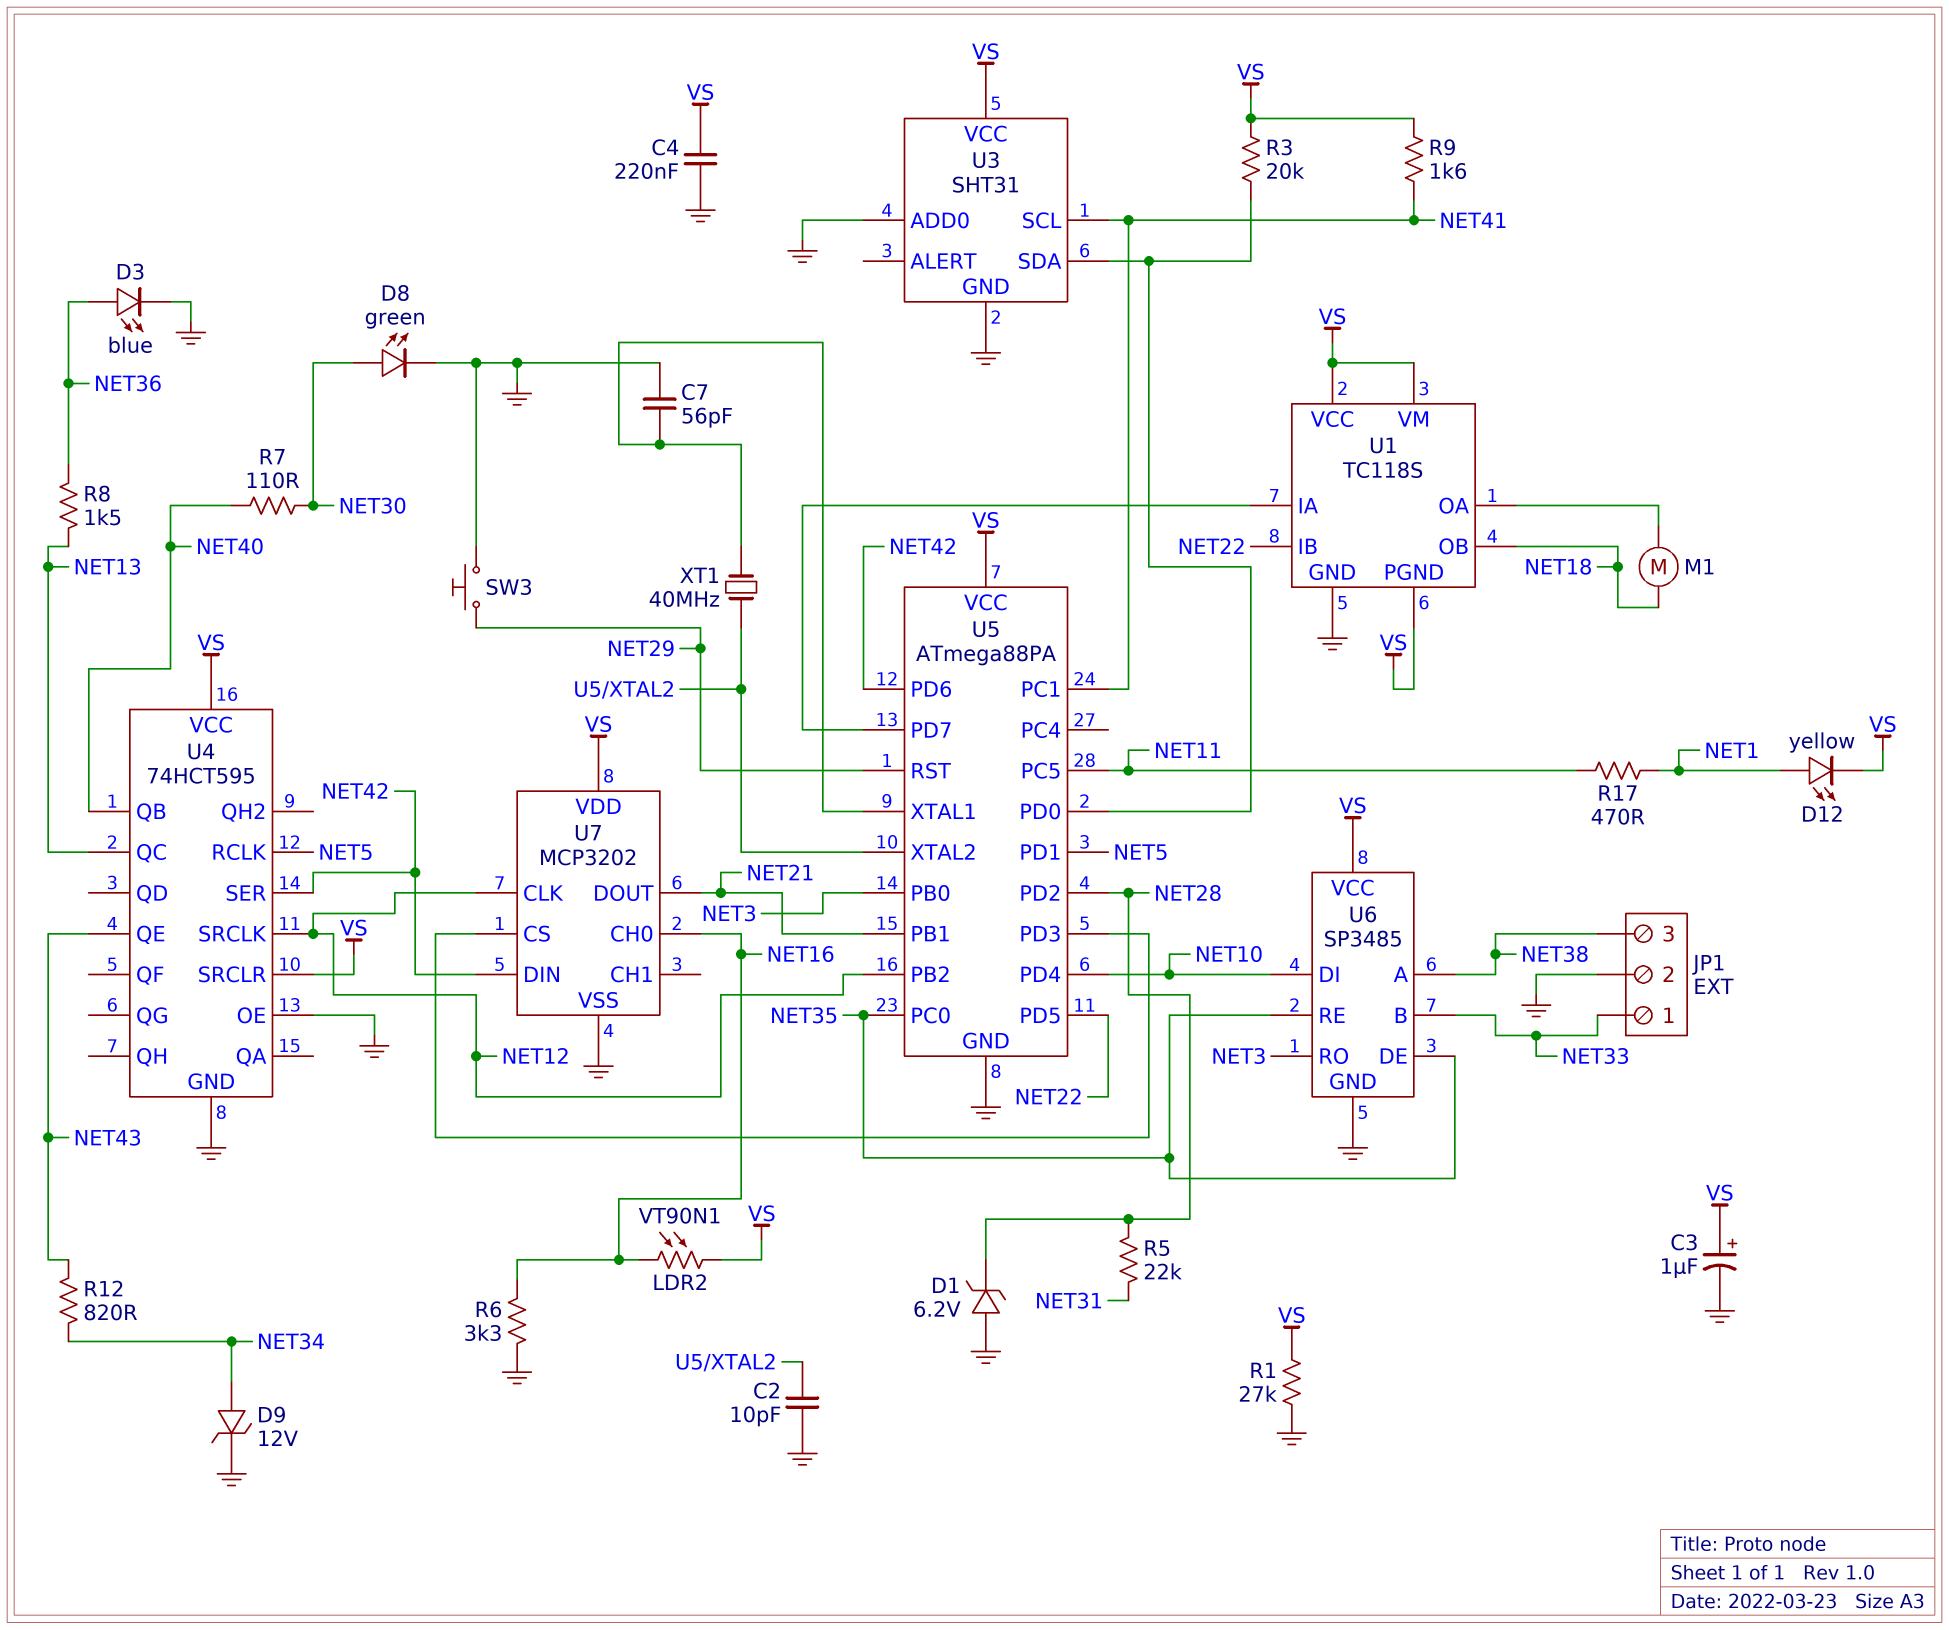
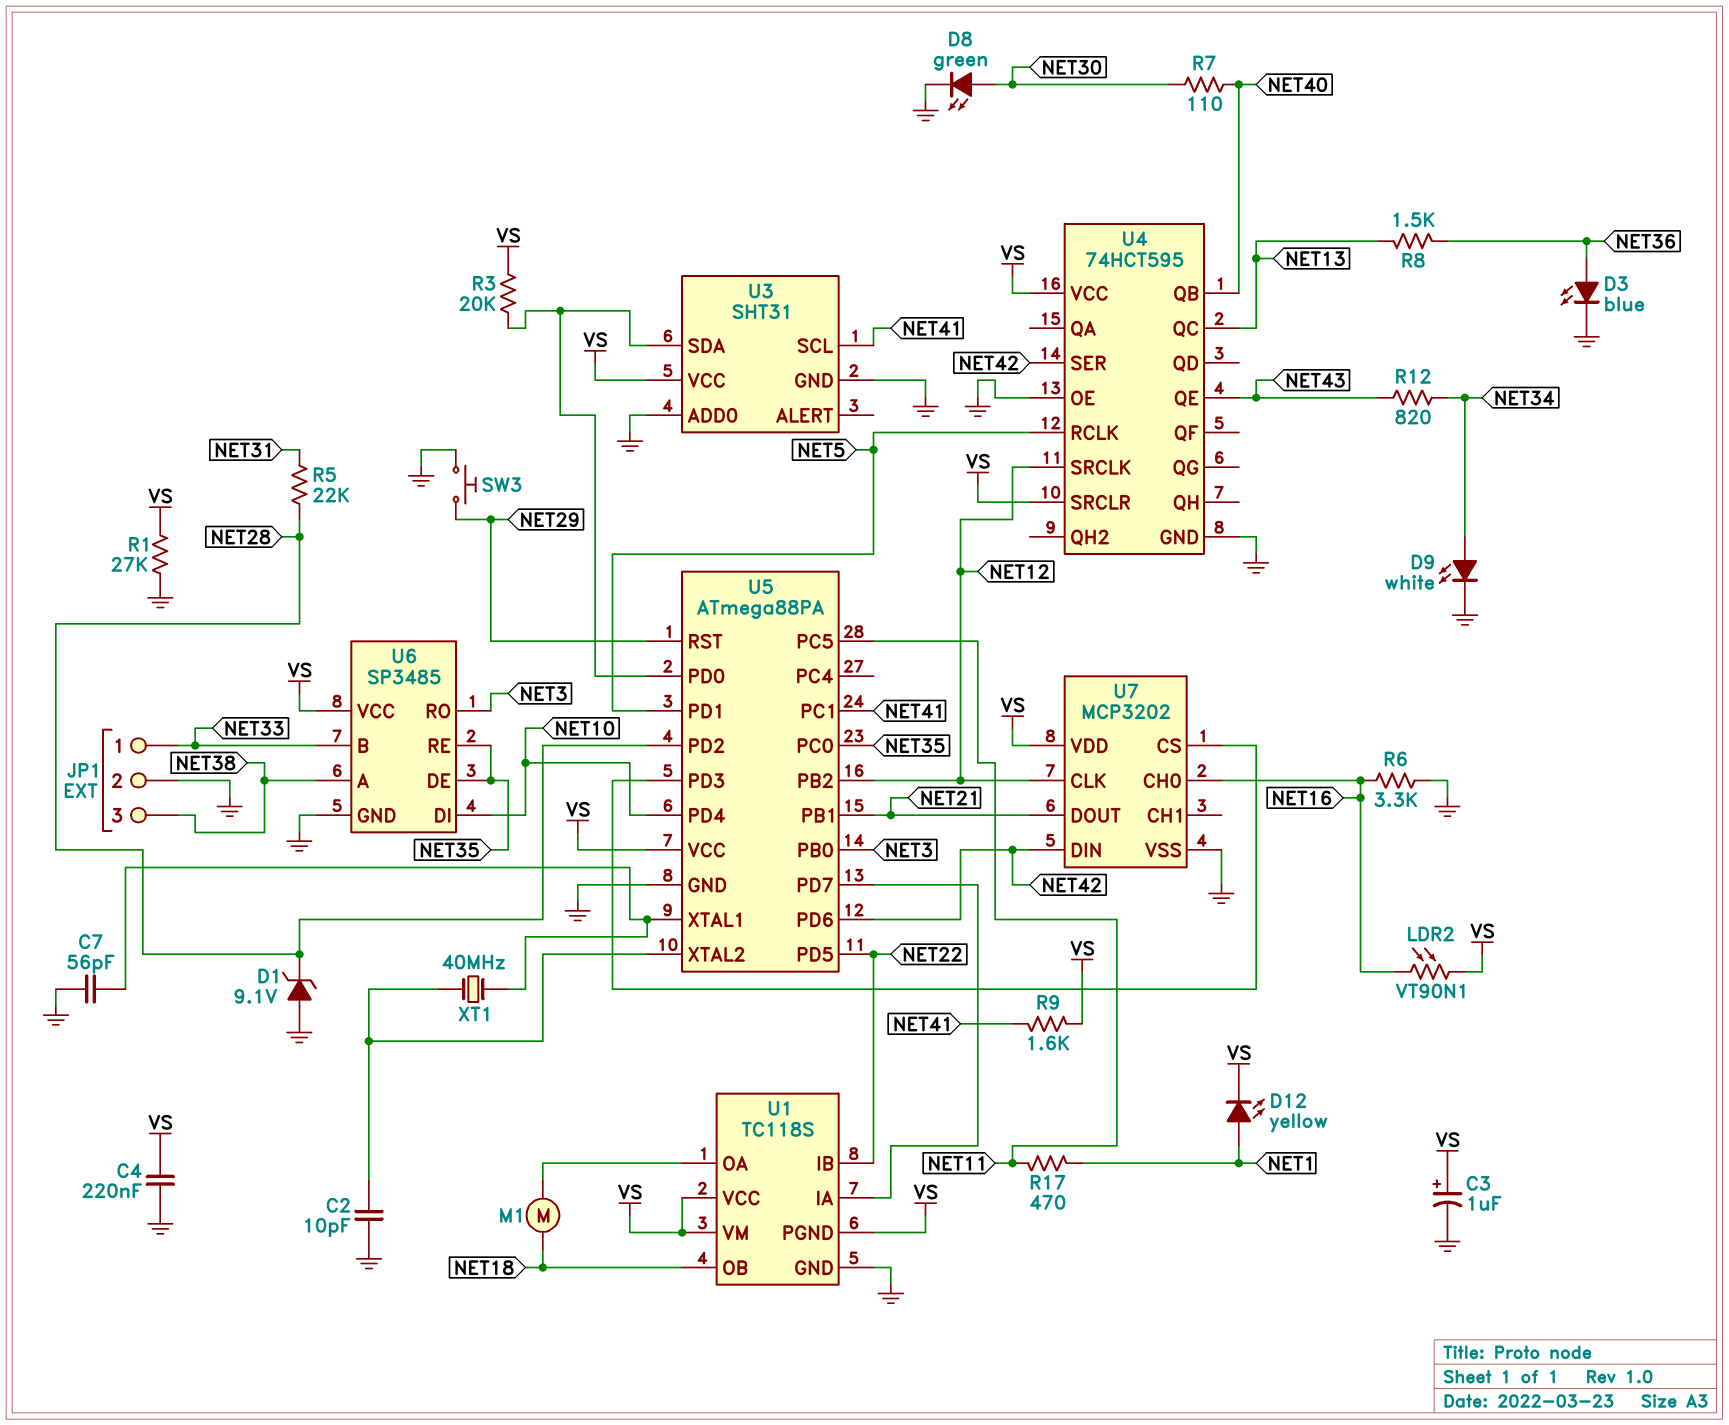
D1: zener 6.2V (A GND, K NET28) -> zener 9.1V (A GND, K NET28)
D9: zener 12V (A NET34, K GND) -> LED white (A NET34, K GND)

